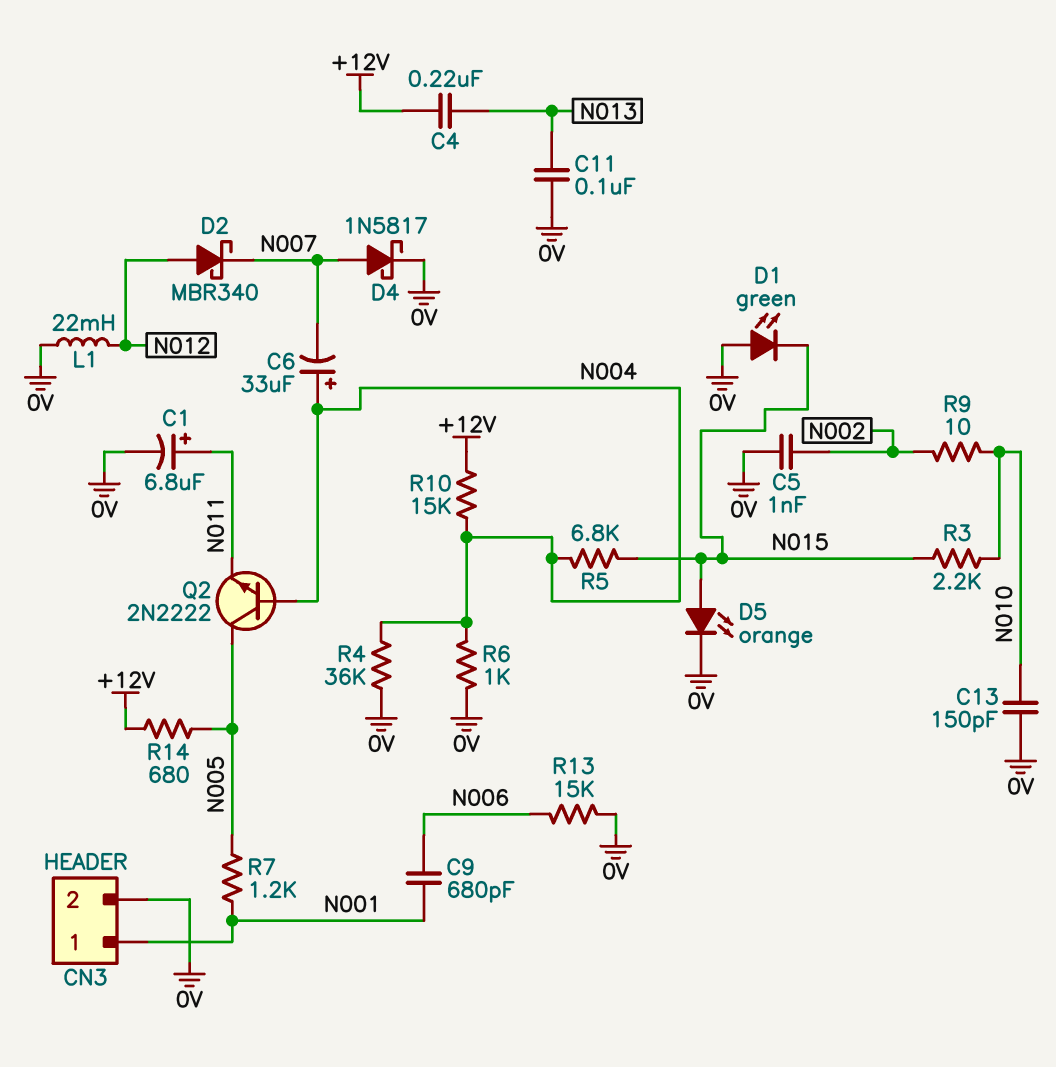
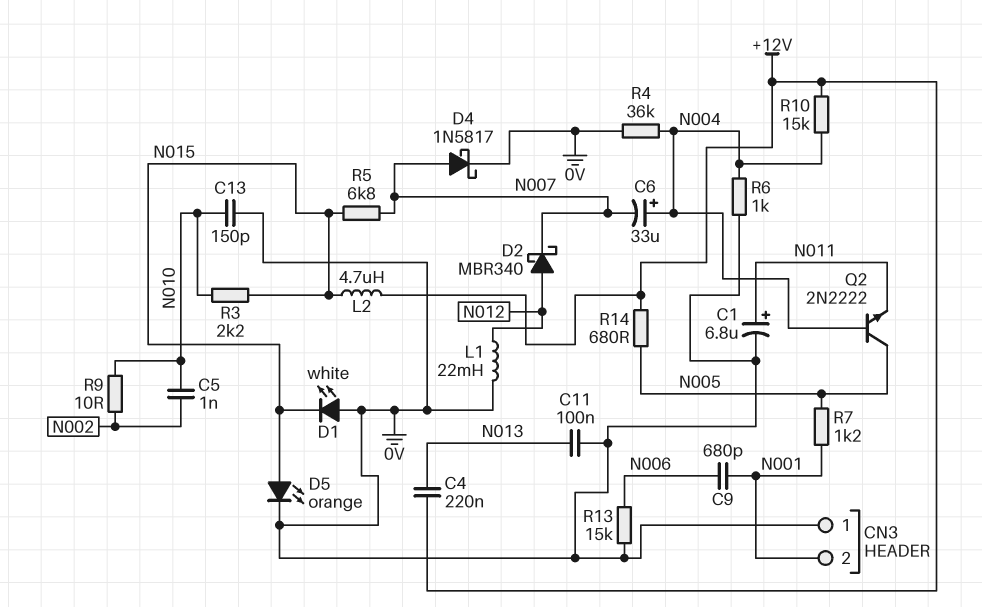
C5: 1nF (0V, N002) -> 1nF (N002, N010)
CN3 pin 1: N001 -> 0V
CN3 pin 2: 0V -> N001
D1: LED green (A 0V, K N015) -> LED white (A 0V, K N015)
L2: none -> 4.7uH (+12V, N015)
R5: 6.8k (N004, N015) -> 6.8k (N007, N015)

